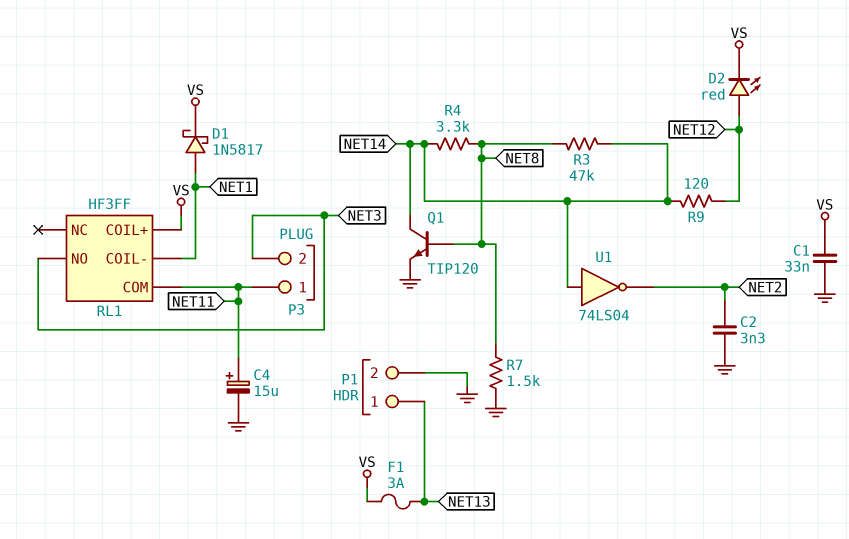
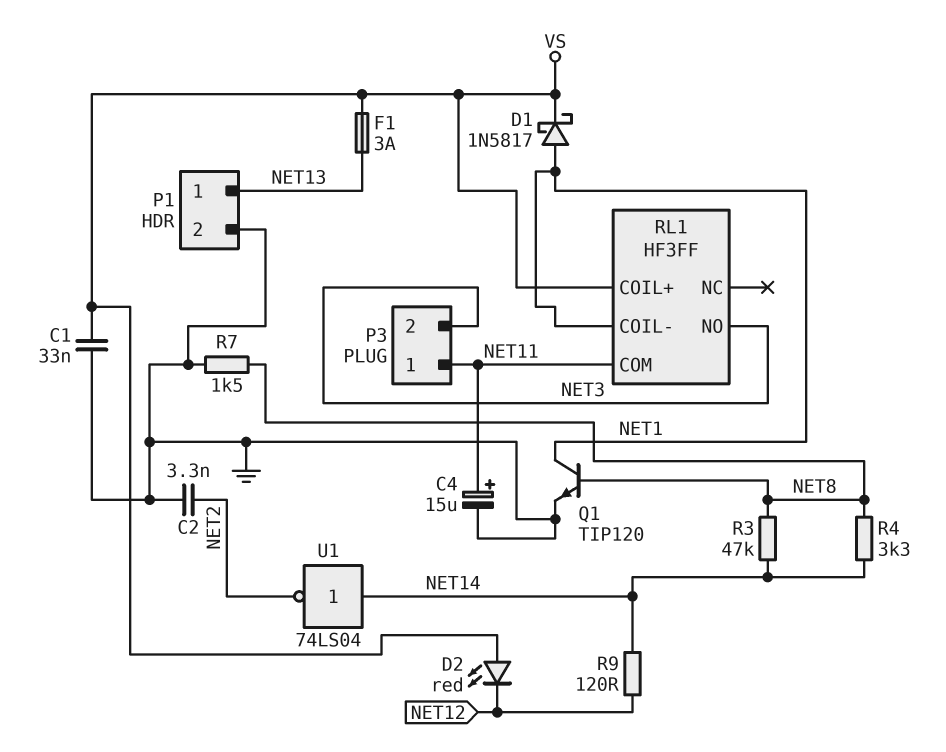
D2: LED red (A NET12, K VS) -> LED red (A VS, K NET12)
Q1: NPN TIP120 (B NET8, C NET14, E GND) -> NPN TIP120 (B NET8, C NET1, E GND)

